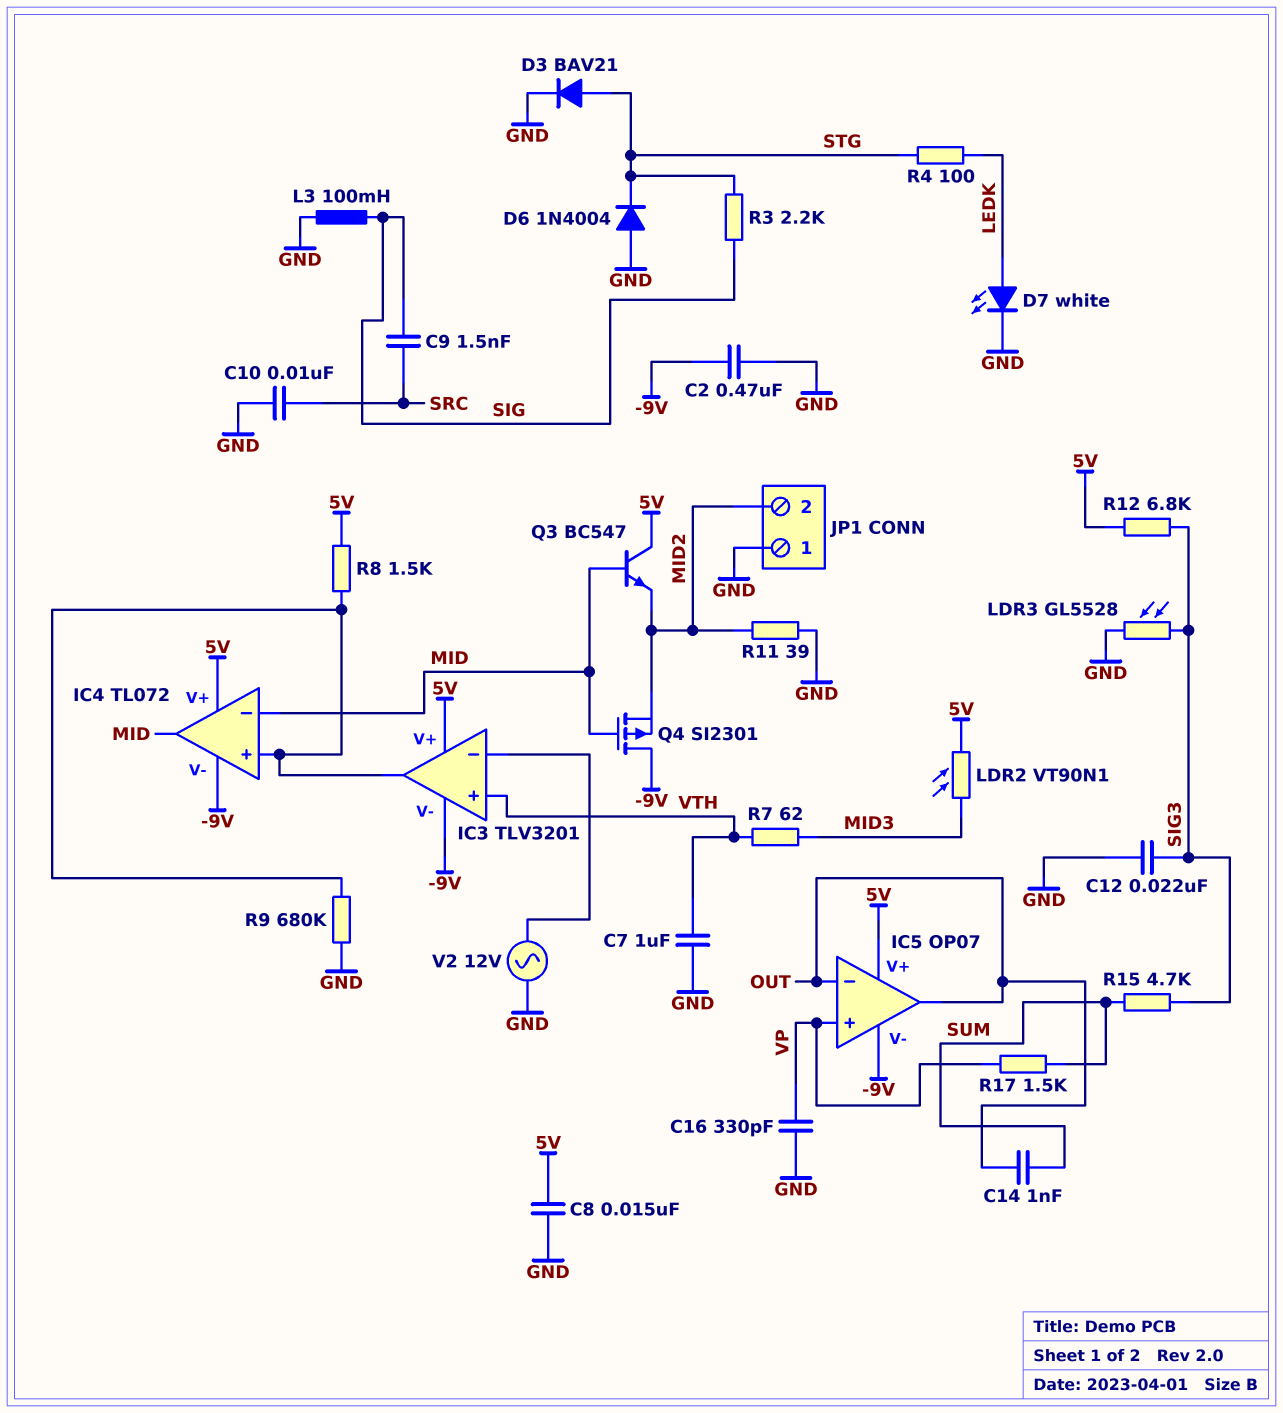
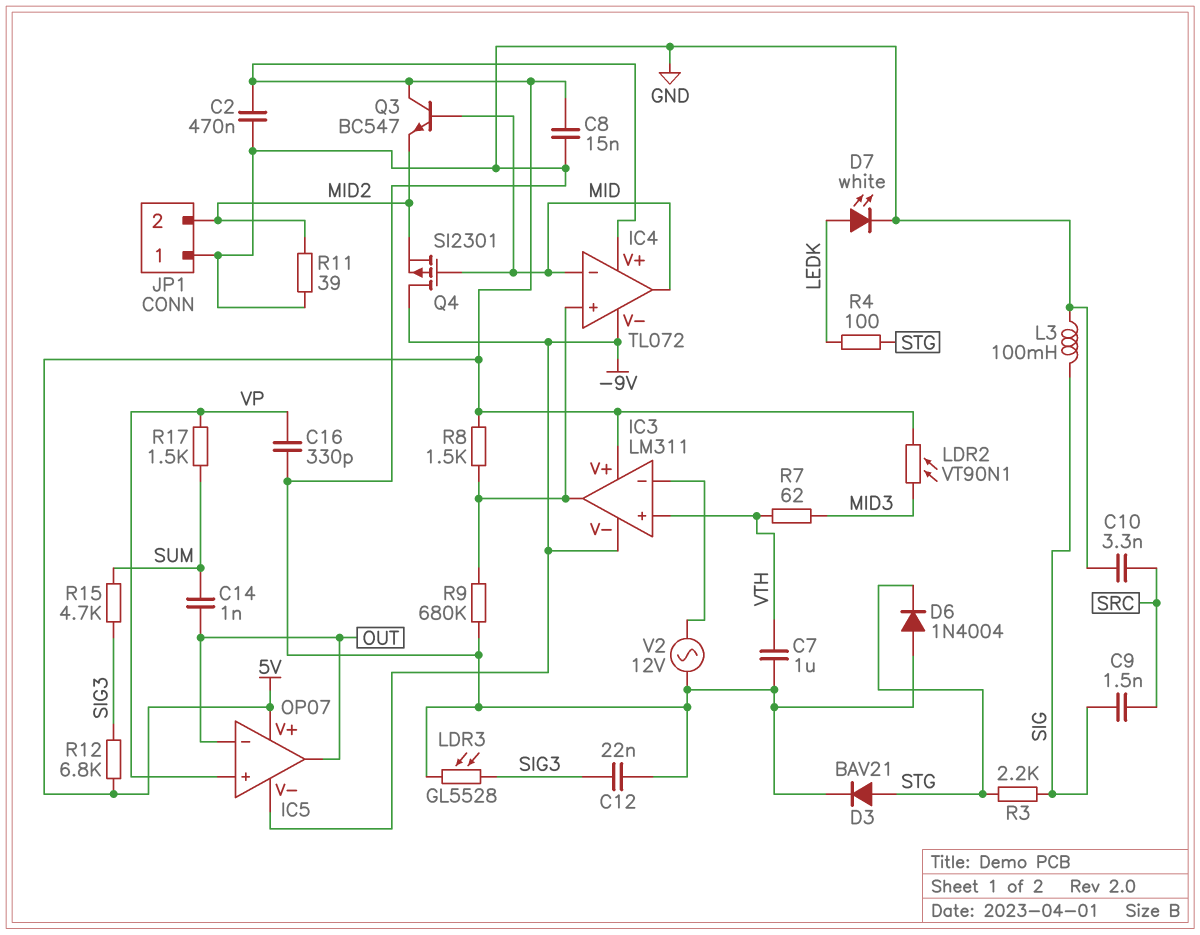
C2: 470nF (-9V, GND) -> 470nF (5V, GND)
C10: 10nF (GND, SRC) -> 3.3nF (GND, SRC)
IC3: TLV3201 -> LM311

